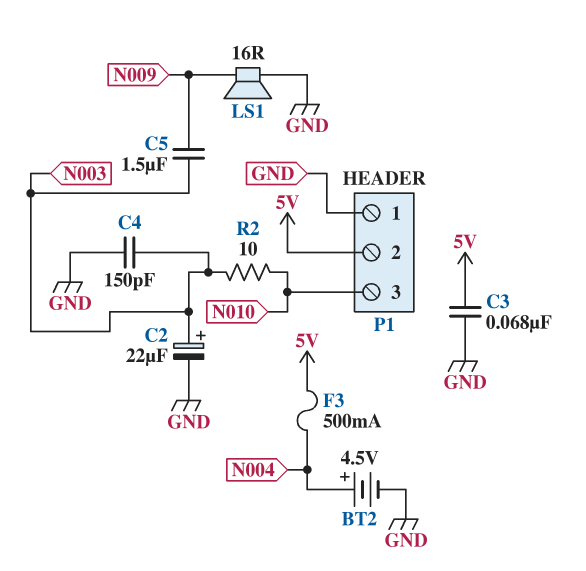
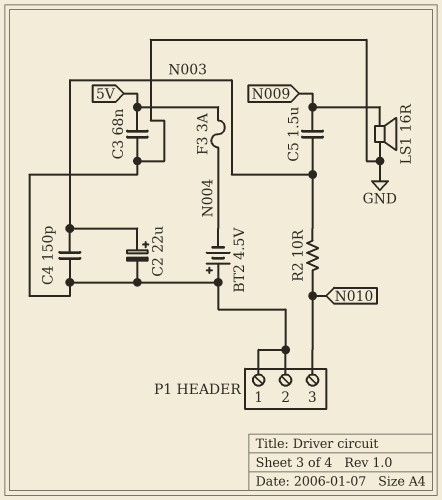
BT2: 4.5V (plus N004, minus GND) -> 4.5V (plus GND, minus N004)
F3: 500mA (5V, N004) -> 3A (5V, N004)
P1 pin 2: 5V -> GND

